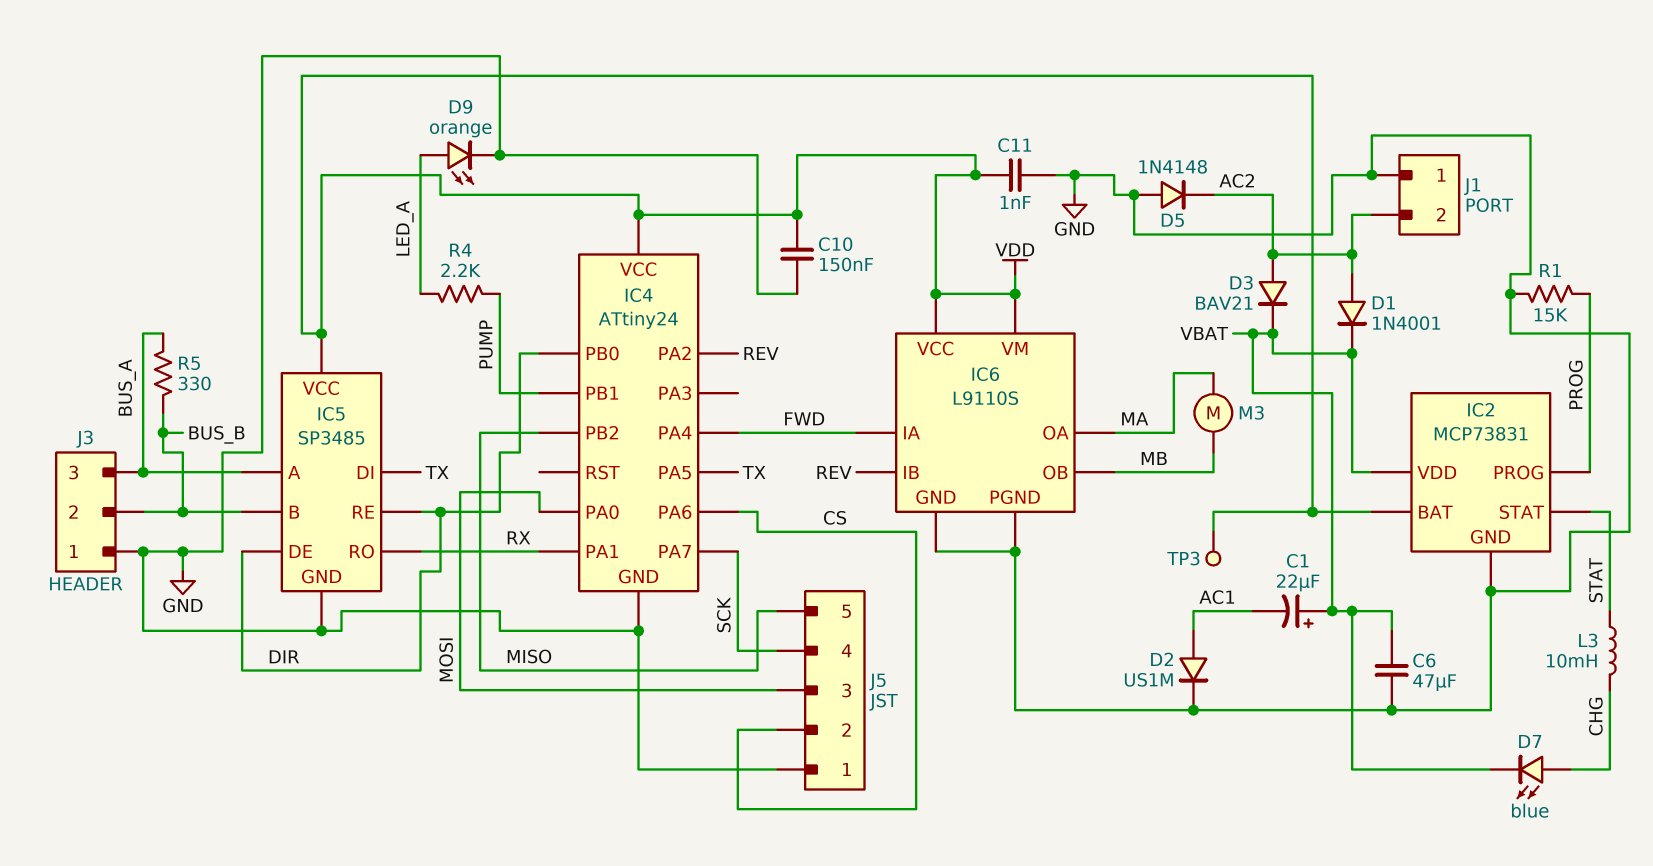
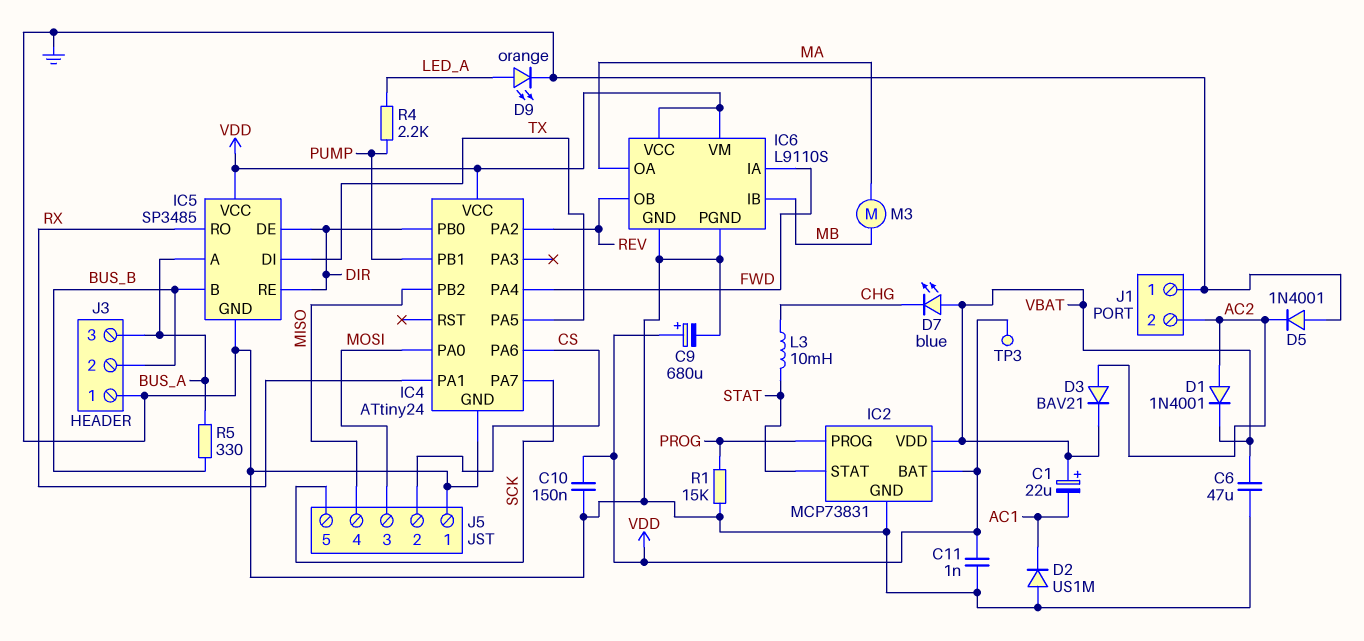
C9: none -> 680uF (plus VDD, minus GND)
D2: diode US1M (A AC1, K GND) -> diode US1M (A GND, K AC1)
D5: diode 1N4148 (A GND, K AC2) -> diode 1N4001 (A GND, K AC2)
D7: LED blue (A CHG, K VBAT) -> LED blue (A VBAT, K CHG)
IC6 pin IB: REV -> MB
IC6 pin OB: MB -> REV
J5 pin 4: SCK -> MISO
J5 pin 5: MISO -> SCK

